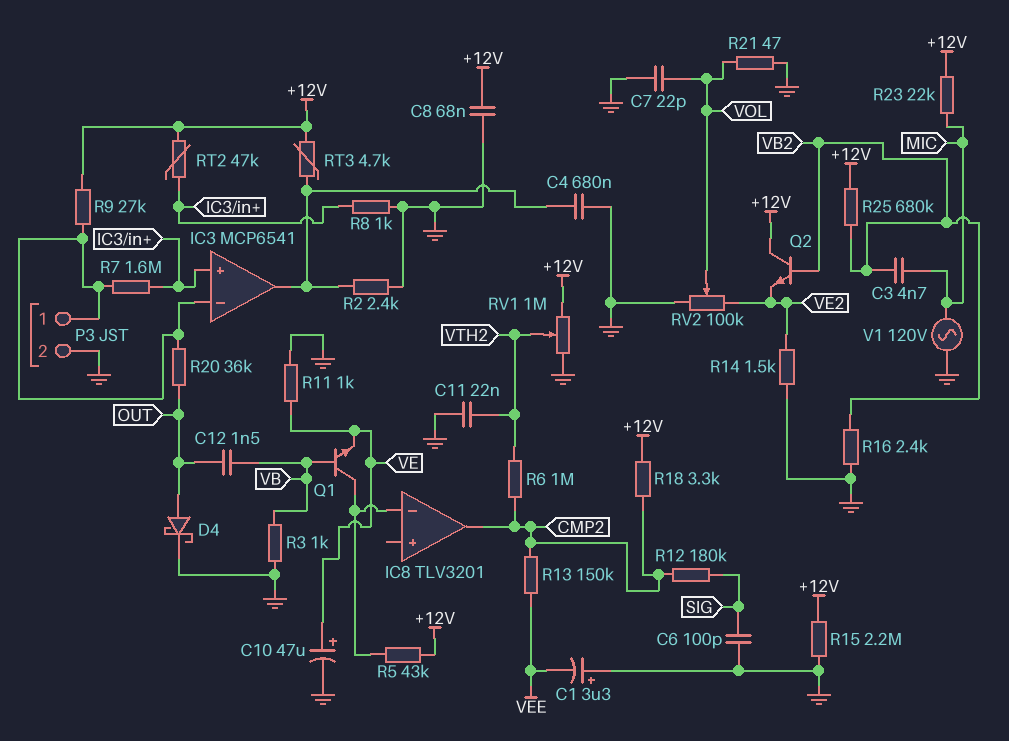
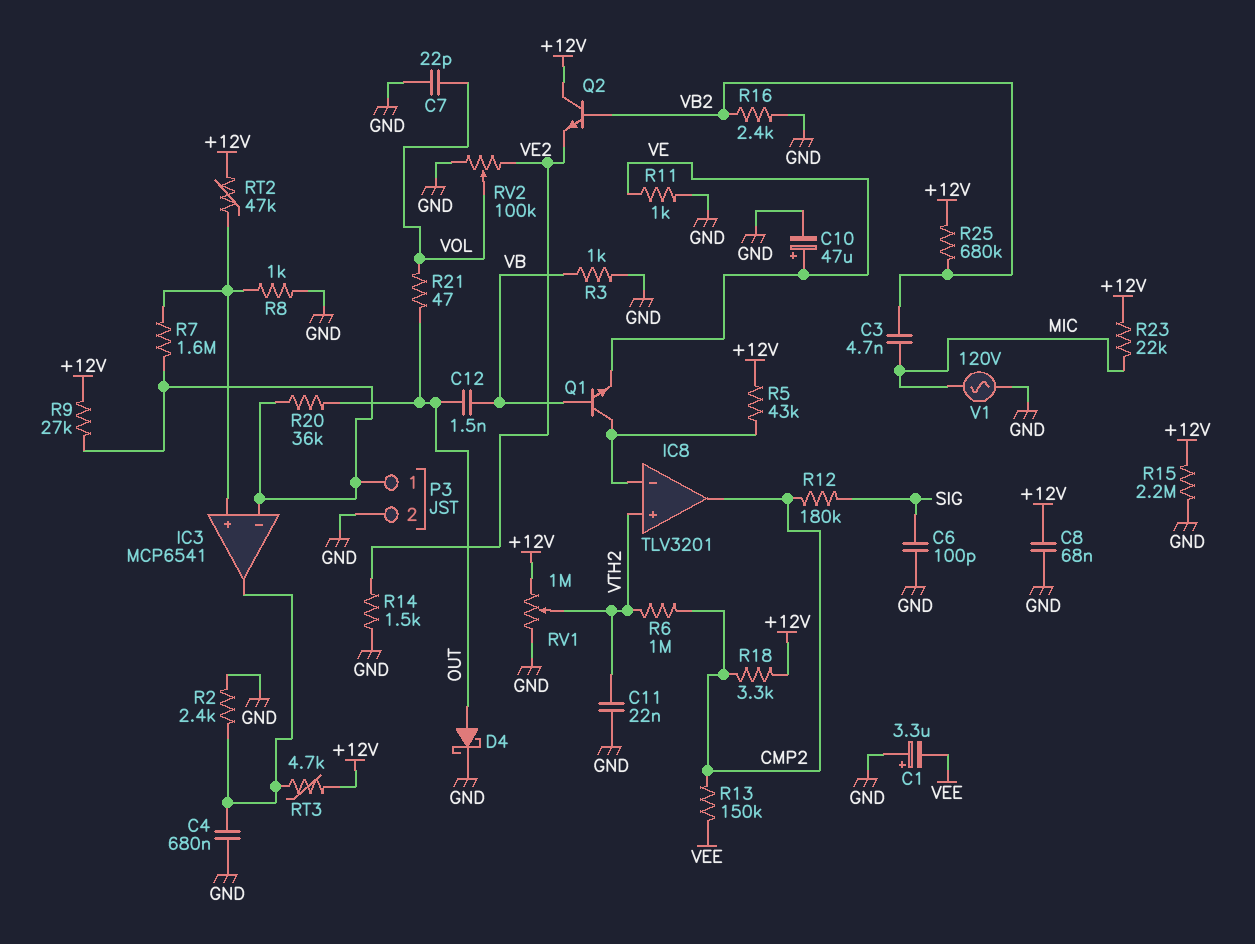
IC8 pin in+: none -> VTH2
R21: 47 (GND, VOL) -> 47 (OUT, VOL)

